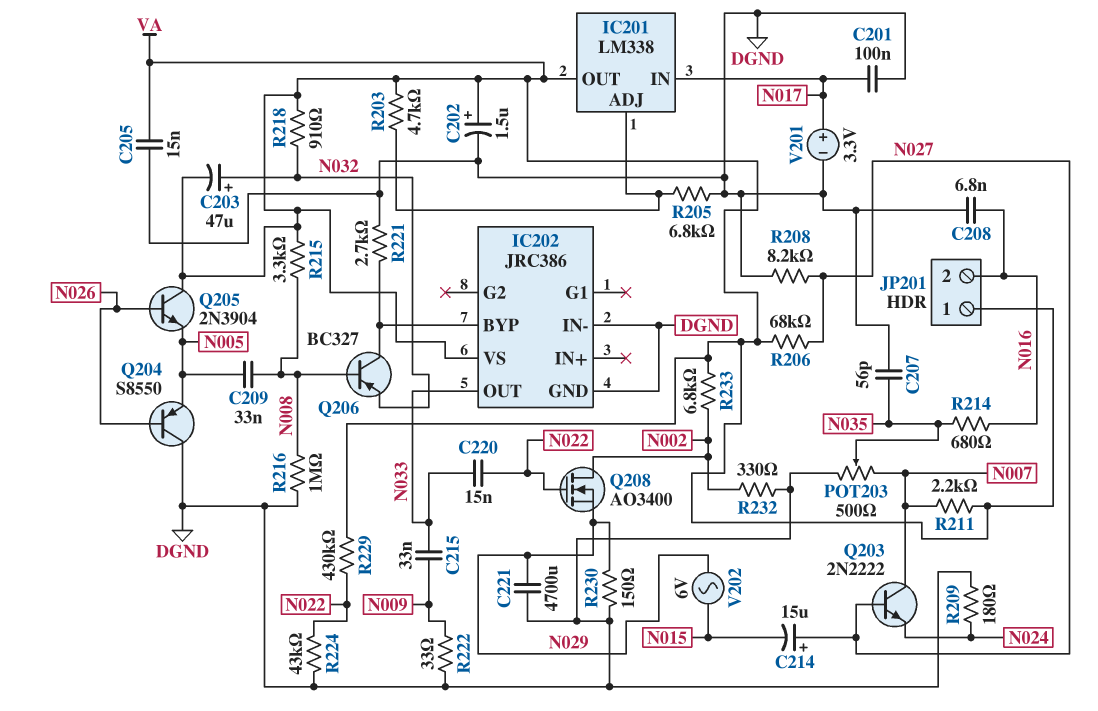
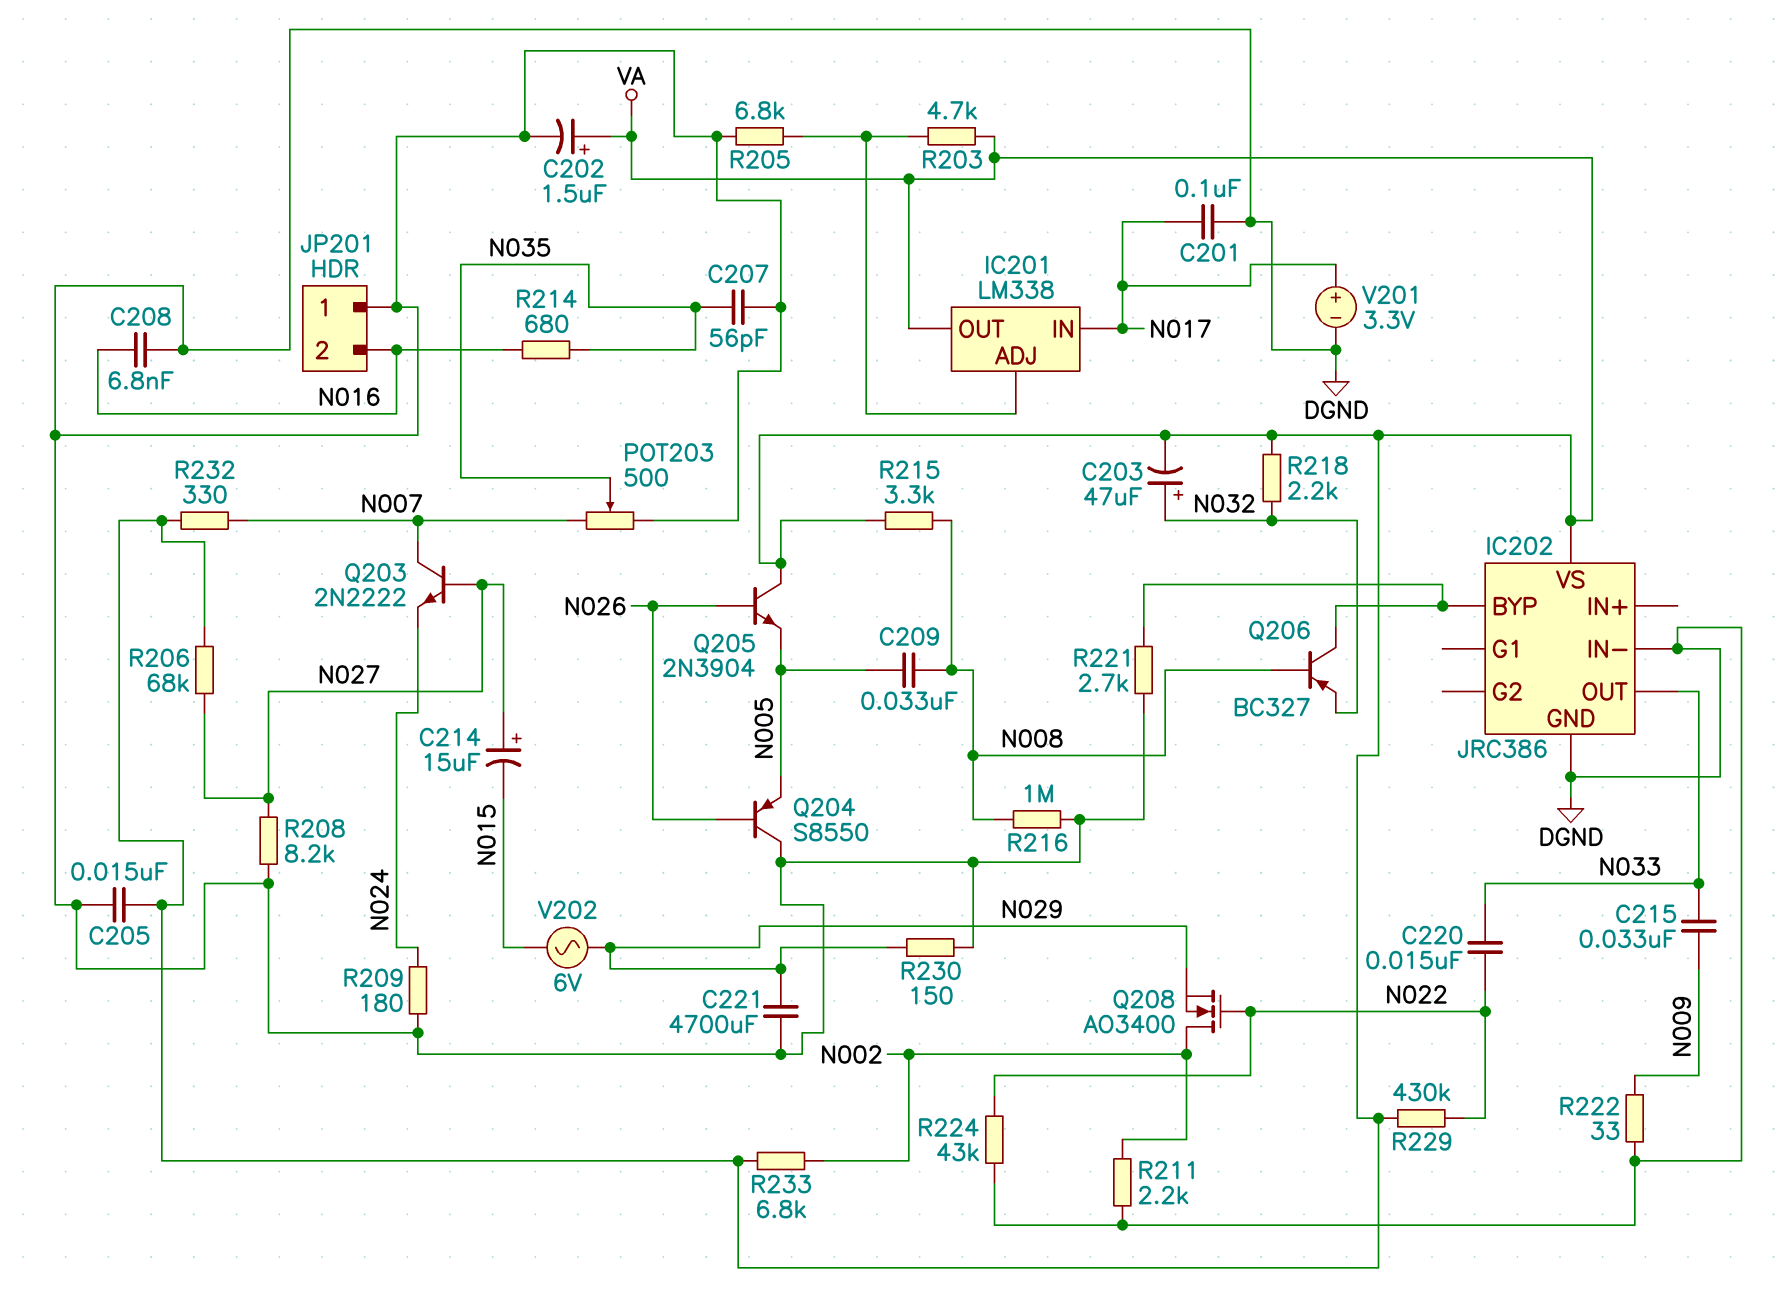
JP201 pin 1: VA -> DGND
R211: 2.2k (N007, VA) -> 2.2k (DGND, N002)
R218: 910 (N032, VA) -> 2.2k (N032, VA)
R232: 330 (DGND, N002) -> 330 (N007, VA)

